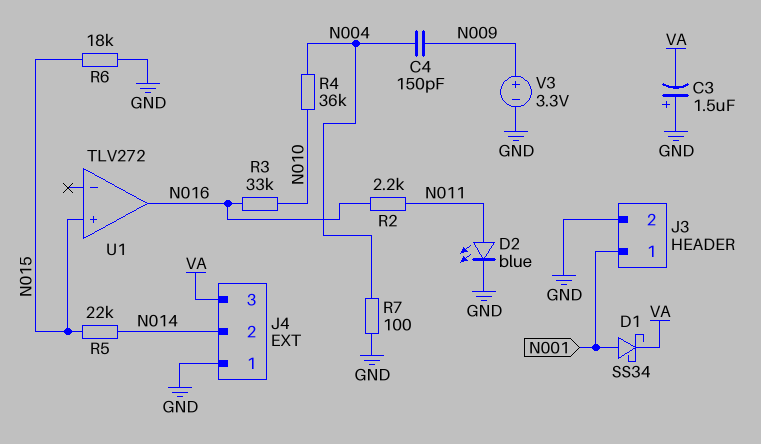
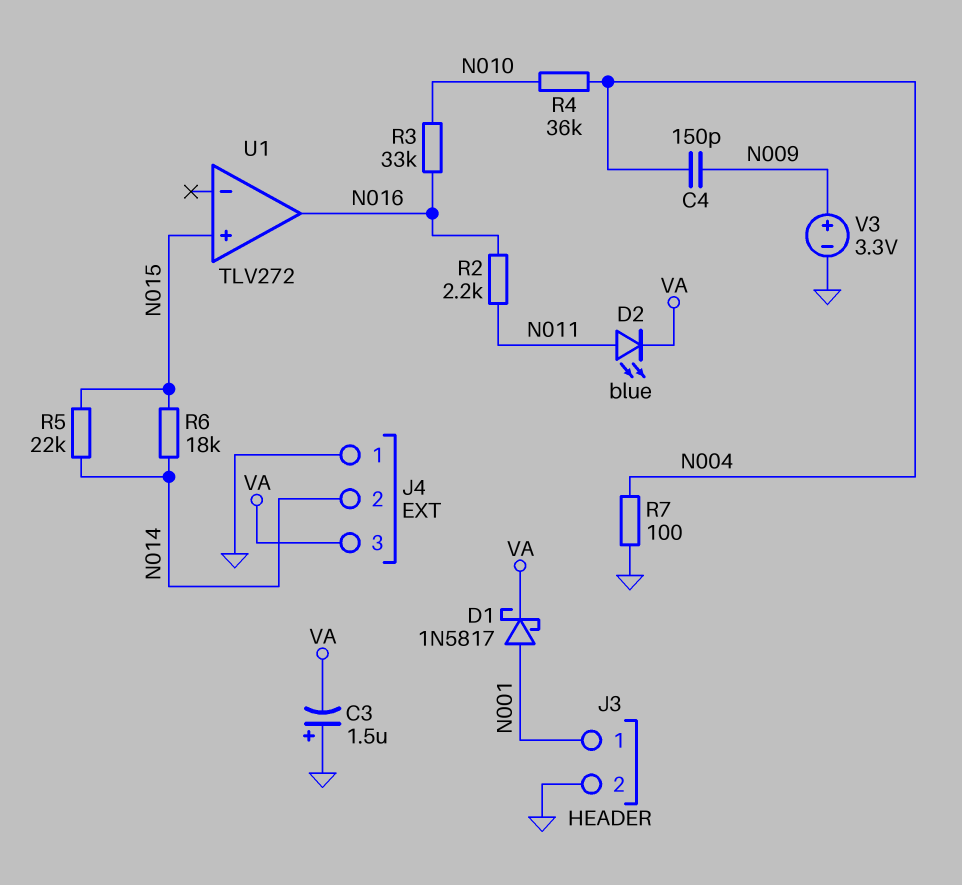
D1: schottky SS34 (A N001, K VA) -> schottky 1N5817 (A N001, K VA)
D2: LED blue (A N011, K GND) -> LED blue (A N011, K VA)
R6: 18k (GND, N015) -> 18k (N014, N015)

